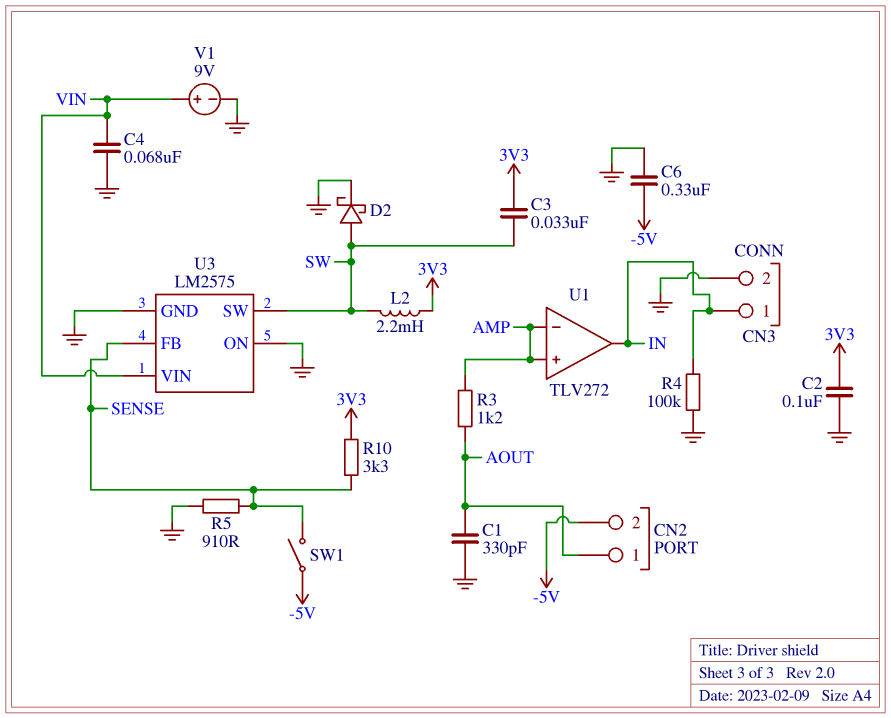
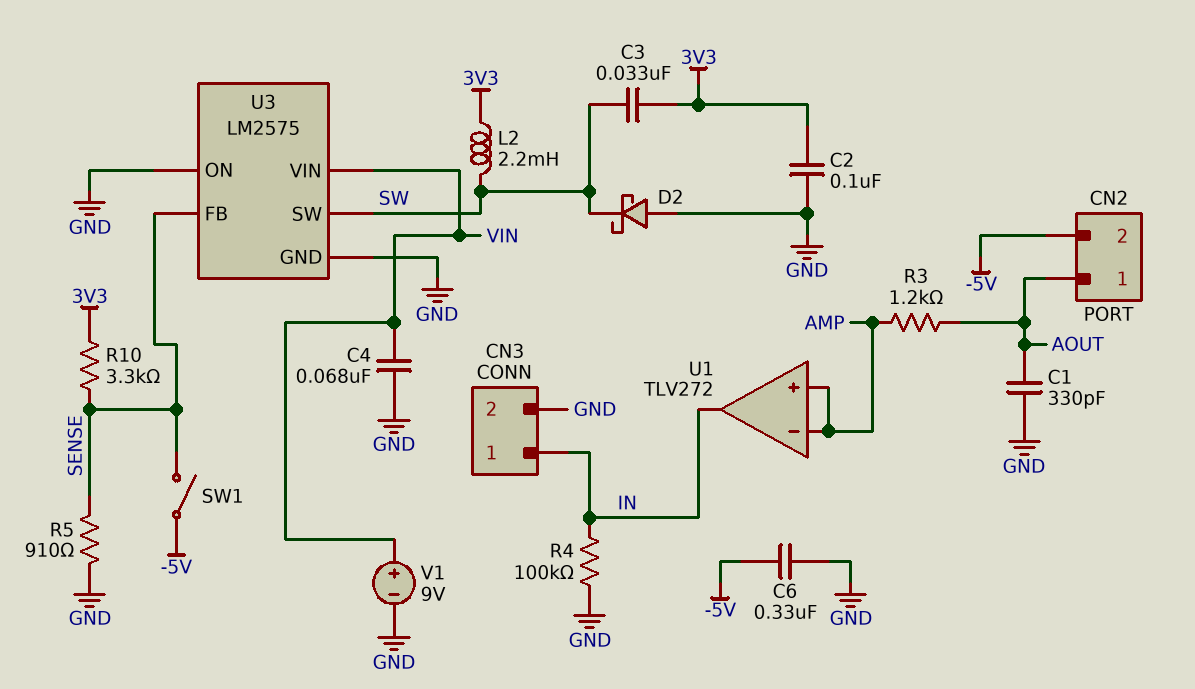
D2: schottky (A SW, K GND) -> schottky (A GND, K SW)

